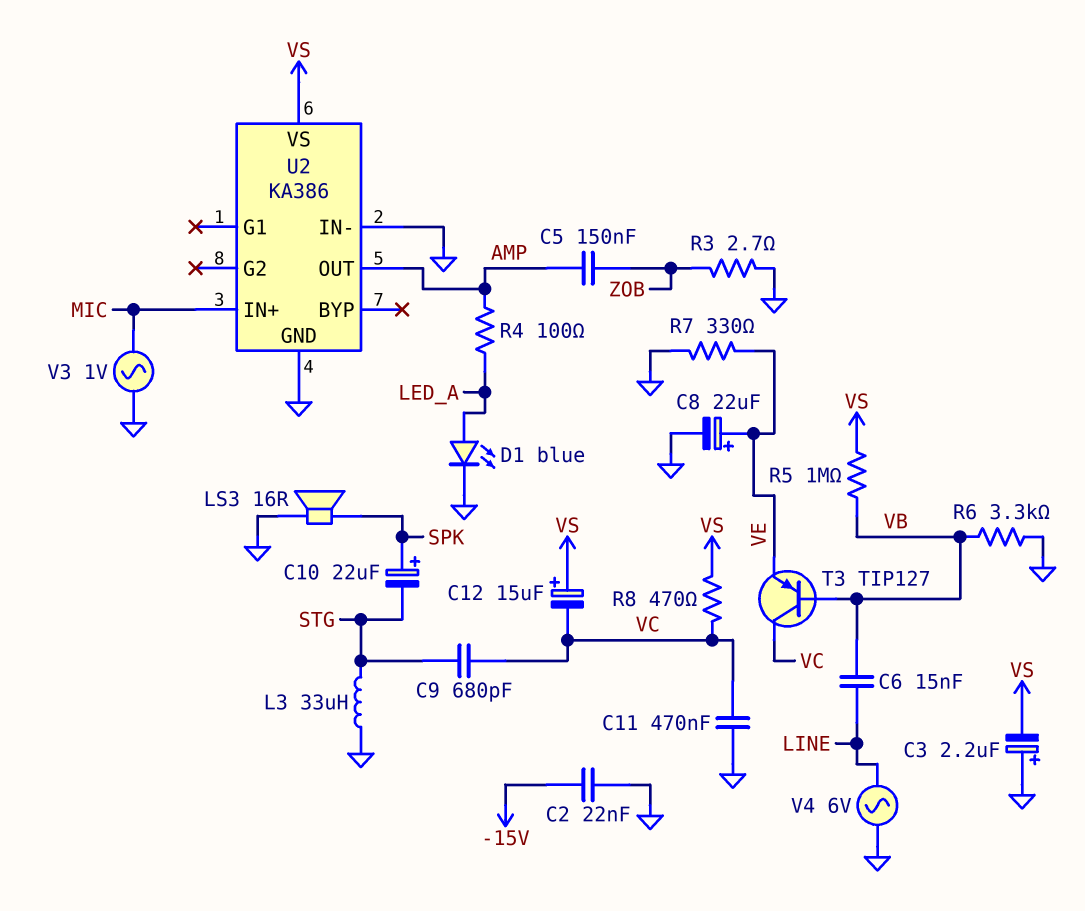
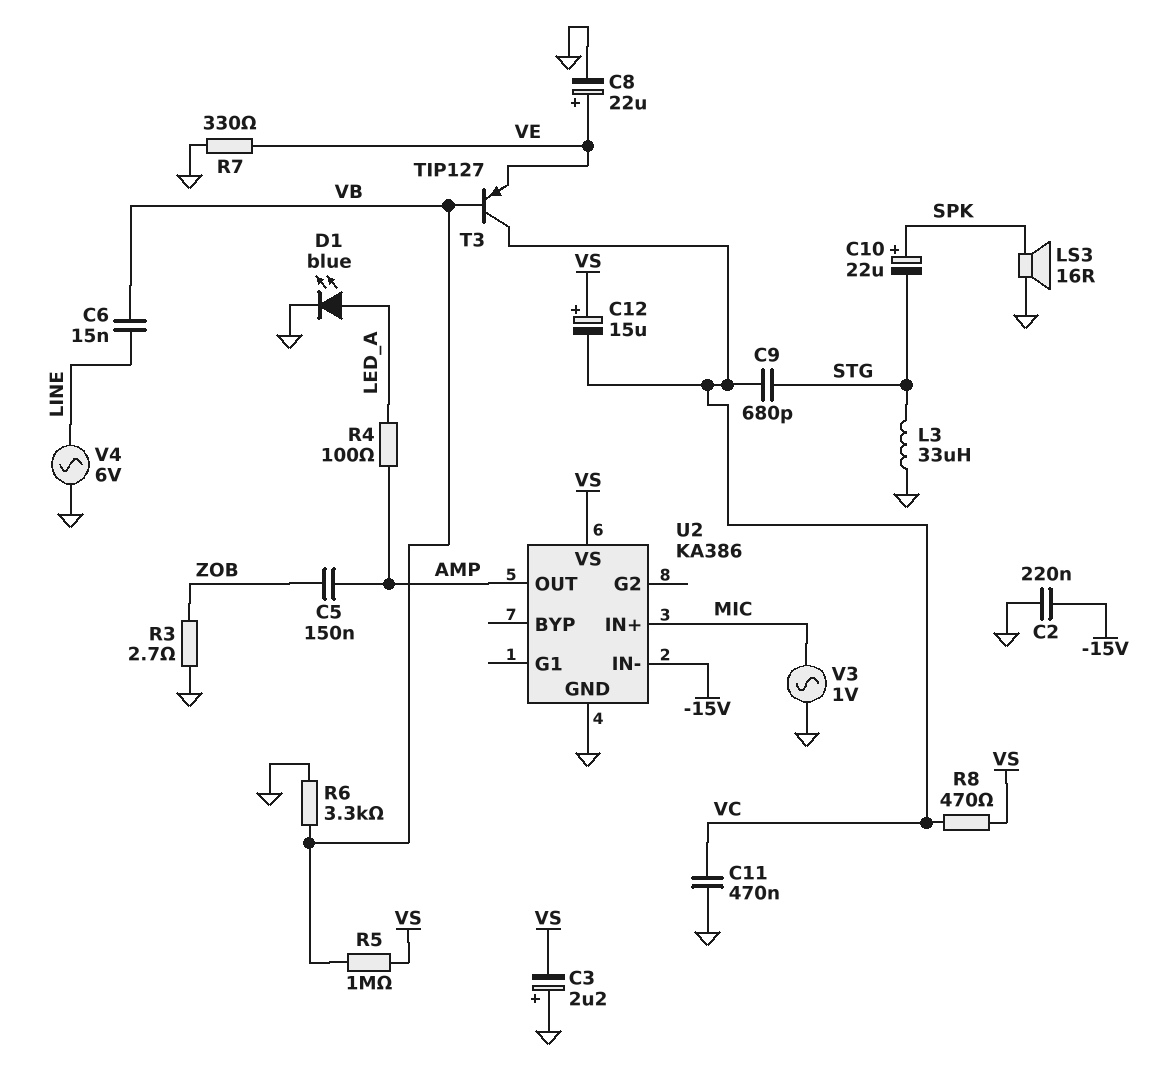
C2: 22nF (-15V, GND) -> 220nF (-15V, GND)
U2 pin IN-: GND -> -15V

